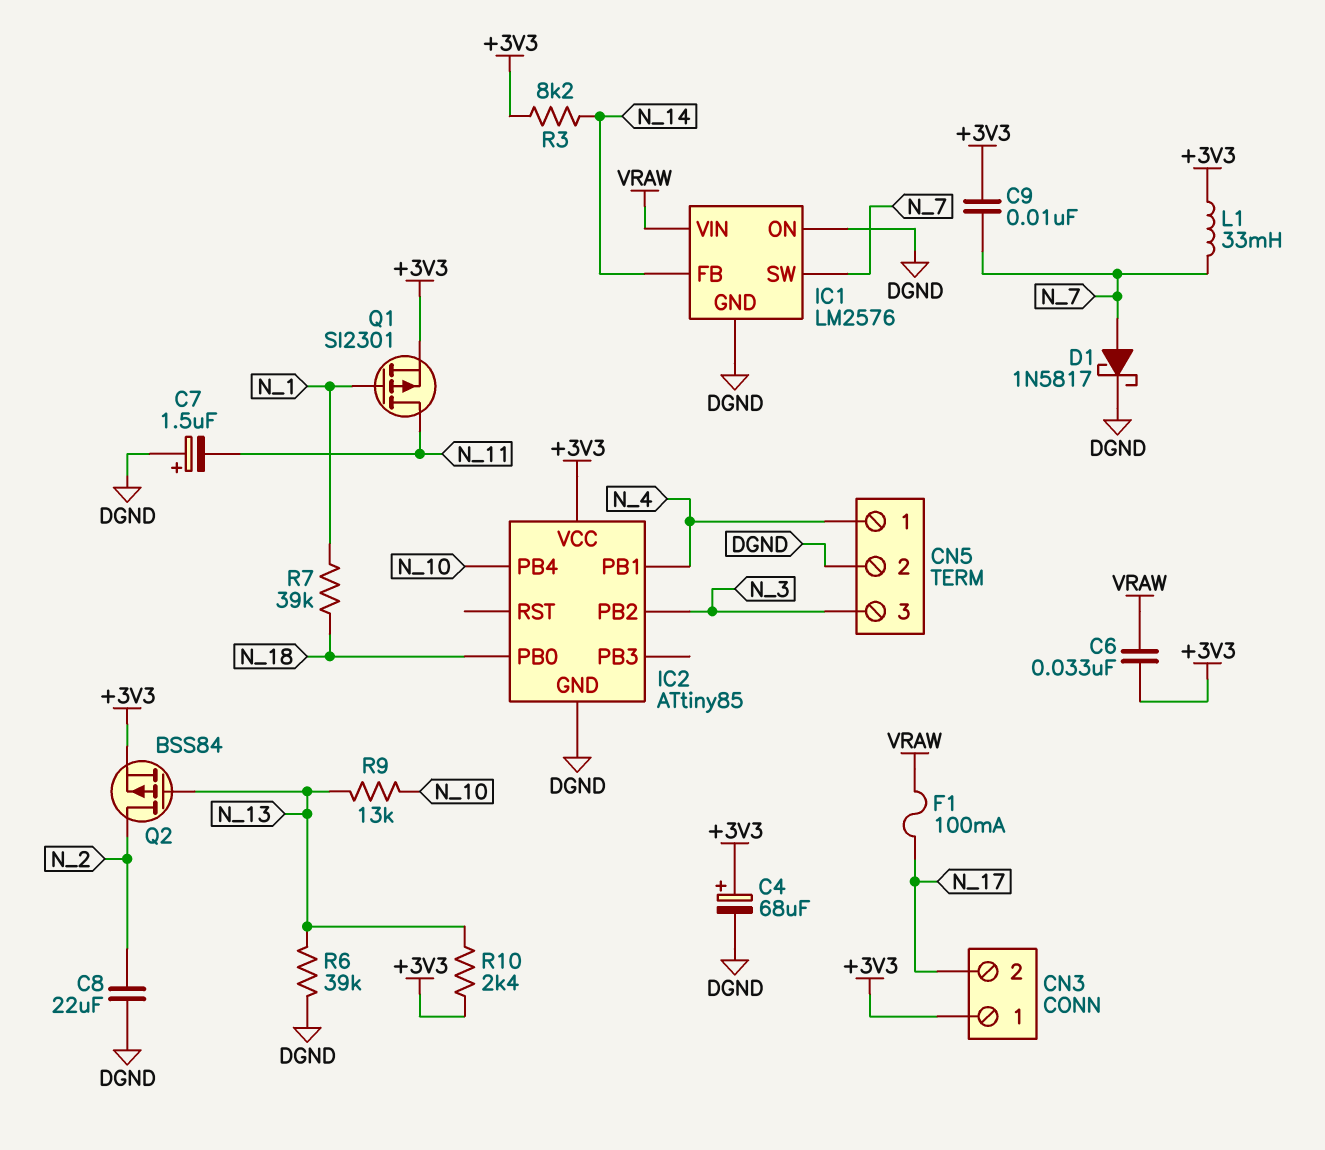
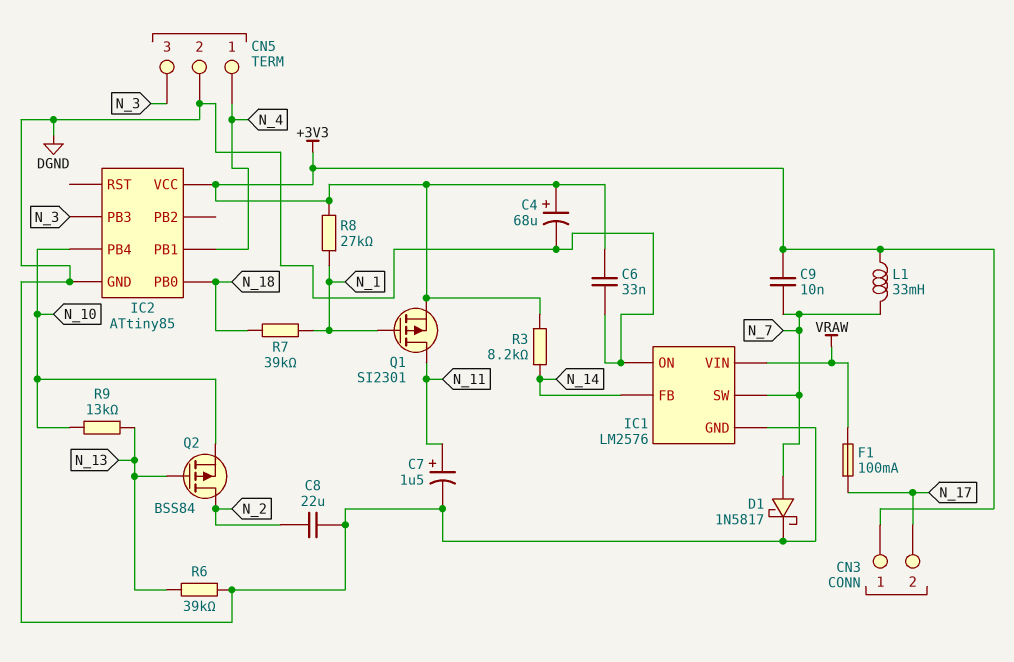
C6: 33nF (+3V3, VRAW) -> 33nF (+3V3, DGND)
C7: 1.5uF (plus DGND, minus N_11) -> 1.5uF (plus N_11, minus DGND)
IC2 pin PB2: N_3 -> none
IC2 pin PB3: none -> N_3
Q2: PMOS BSS84 (G N_13, D N_2, S +3V3) -> PMOS BSS84 (G N_13, D N_2, S N_10)
R8: none -> 27k (+3V3, N_1)
R10: 2.4k (+3V3, N_13) -> none

